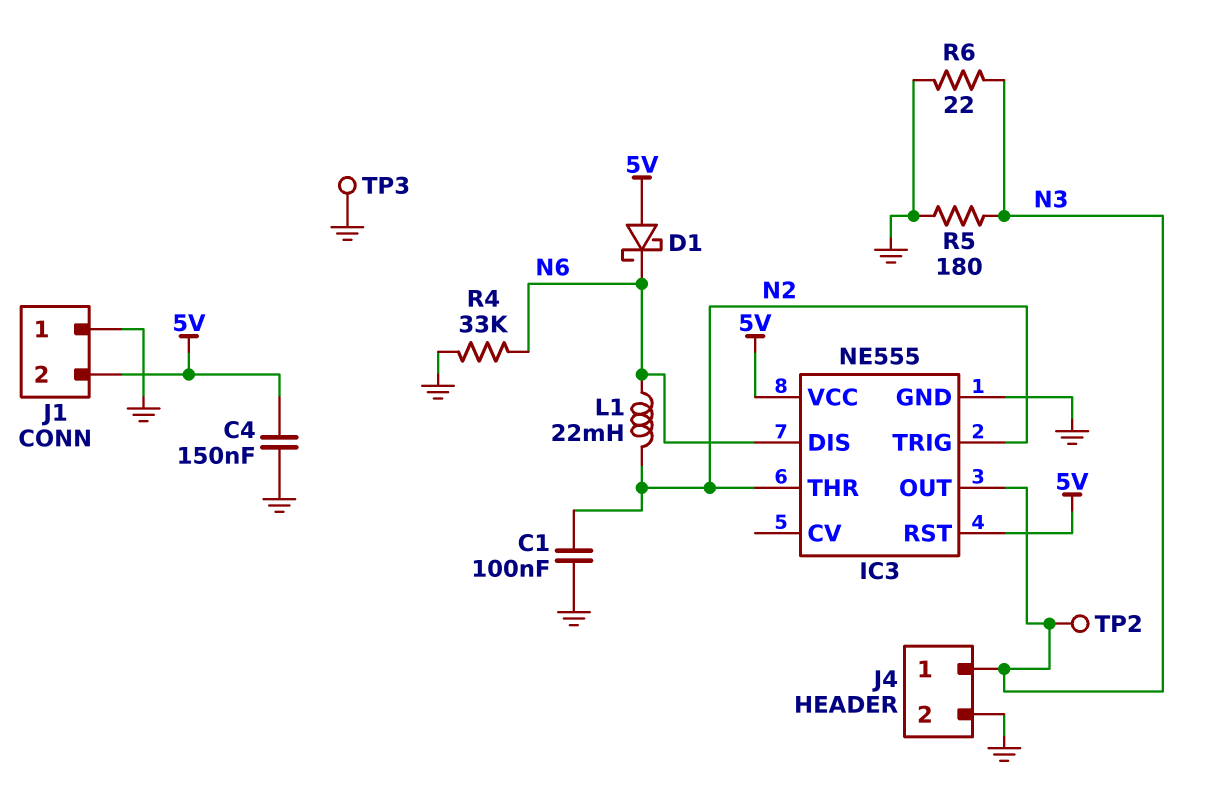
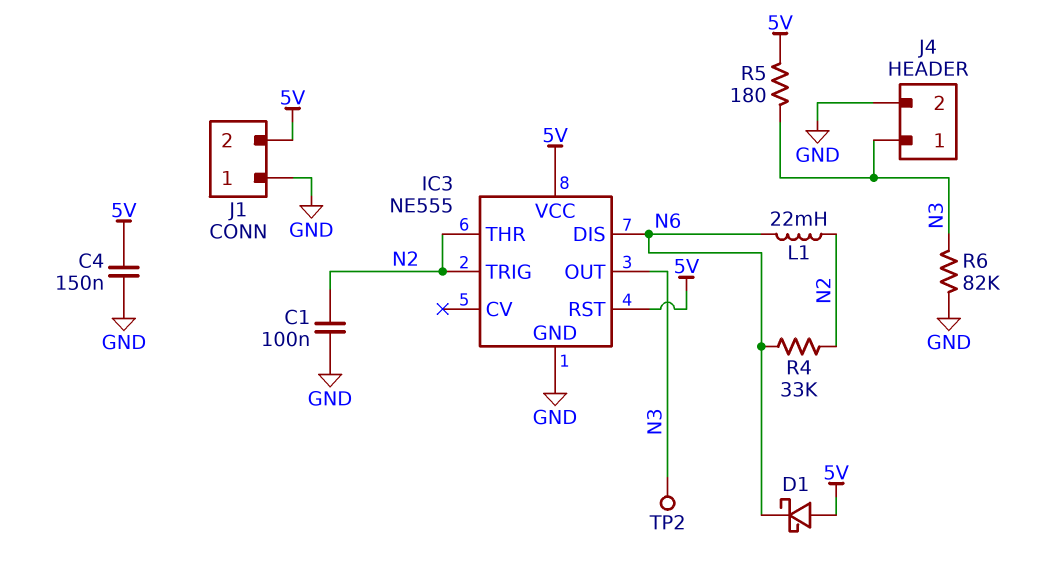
R4: 33k (GND, N6) -> 33k (N2, N6)
R5: 180 (GND, N3) -> 180 (5V, N3)
R6: 22 (GND, N3) -> 82k (GND, N3)
TP3: test point (GND) -> none

